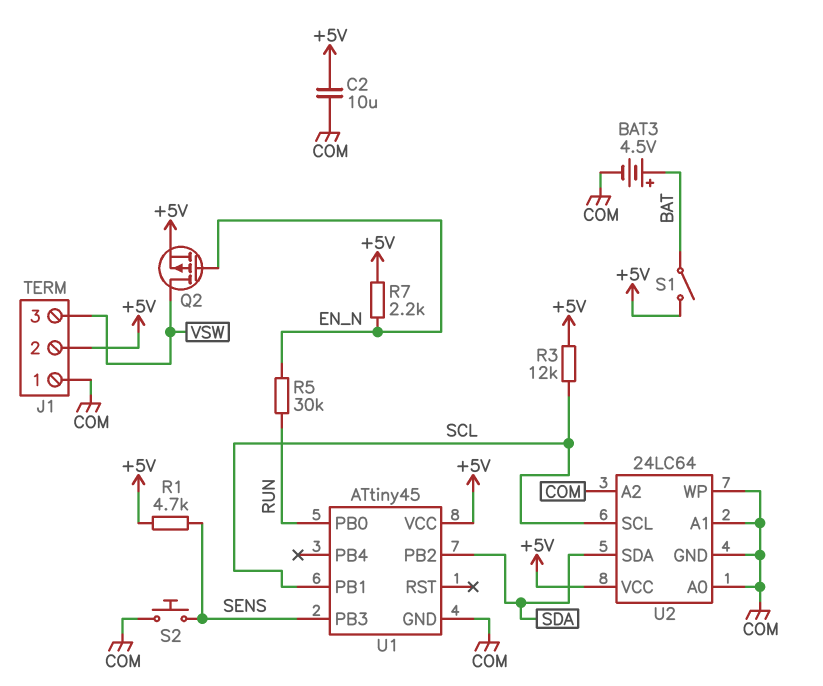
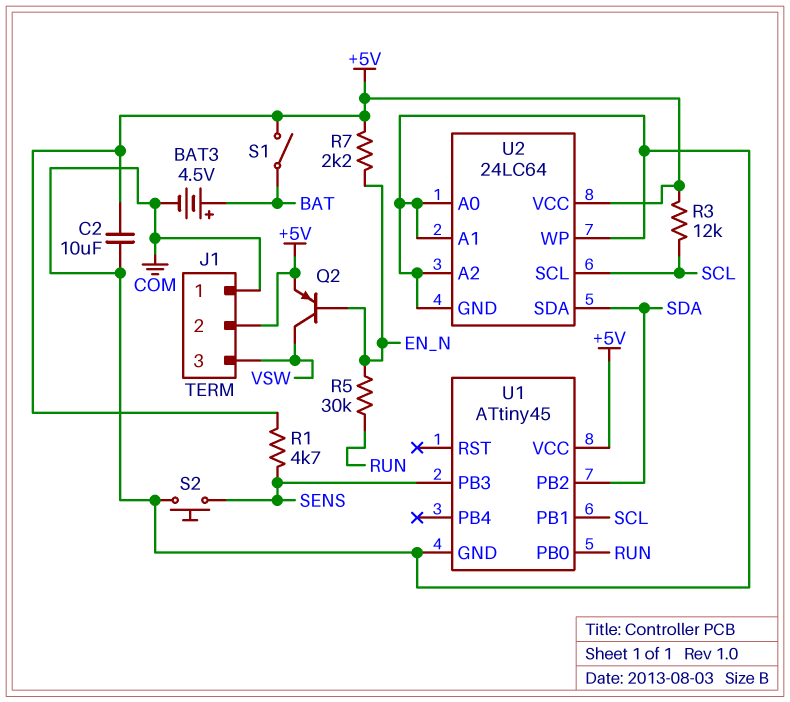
Q2: PMOS (G EN_N, D VSW, S +5V) -> PNP (B EN_N, C VSW, E +5V)

